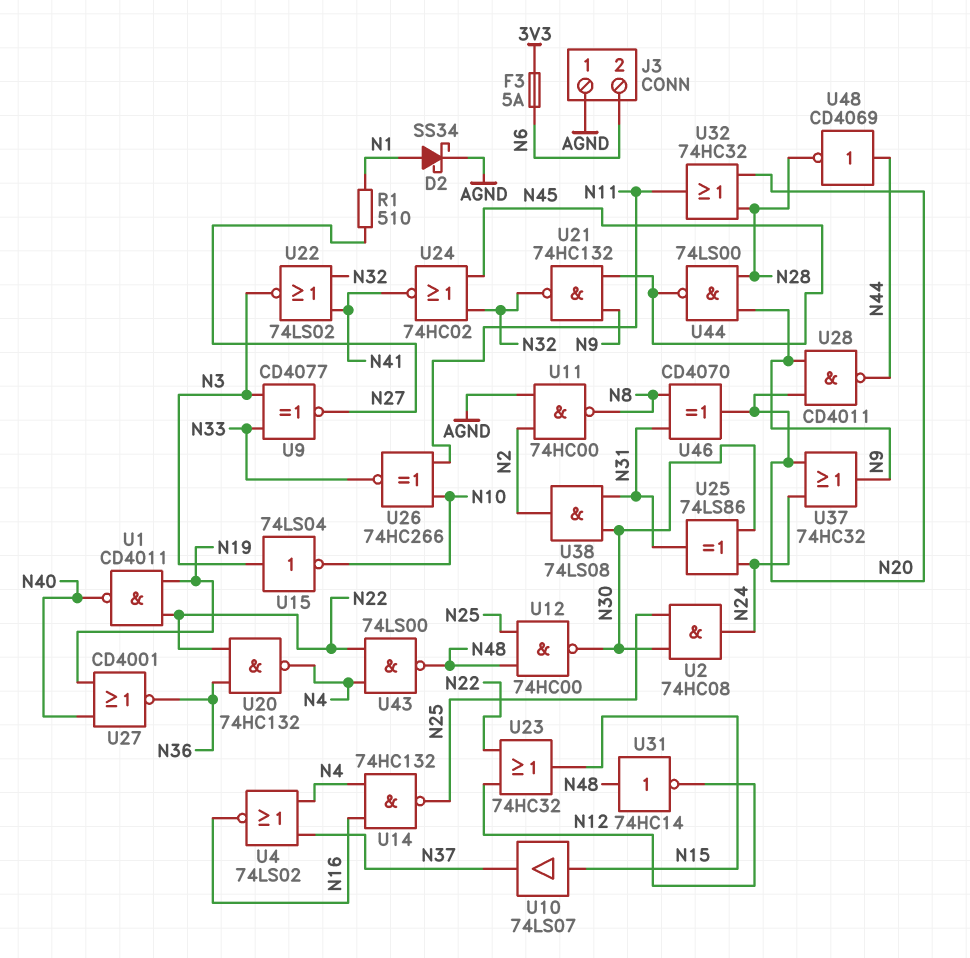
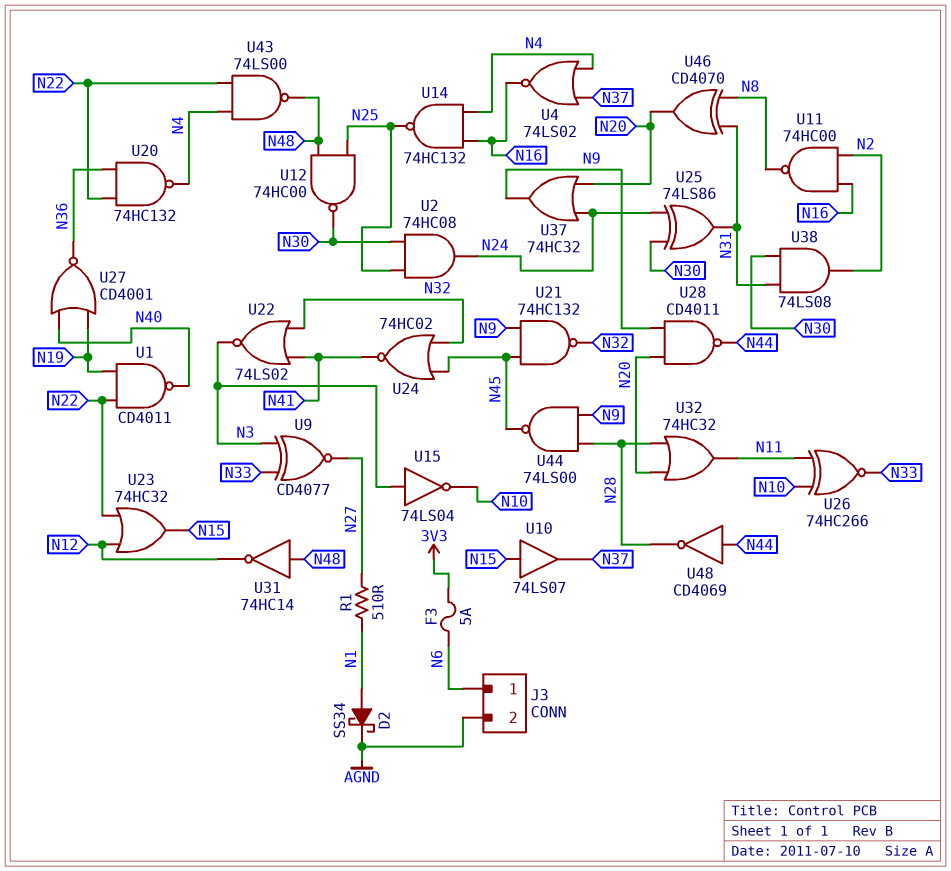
J3 pin 1: AGND -> N6
J3 pin 2: N6 -> AGND
U11: NAND 74HC00 (in AGND, in N2, out N8) -> NAND 74HC00 (in N2, in N16, out N8)

